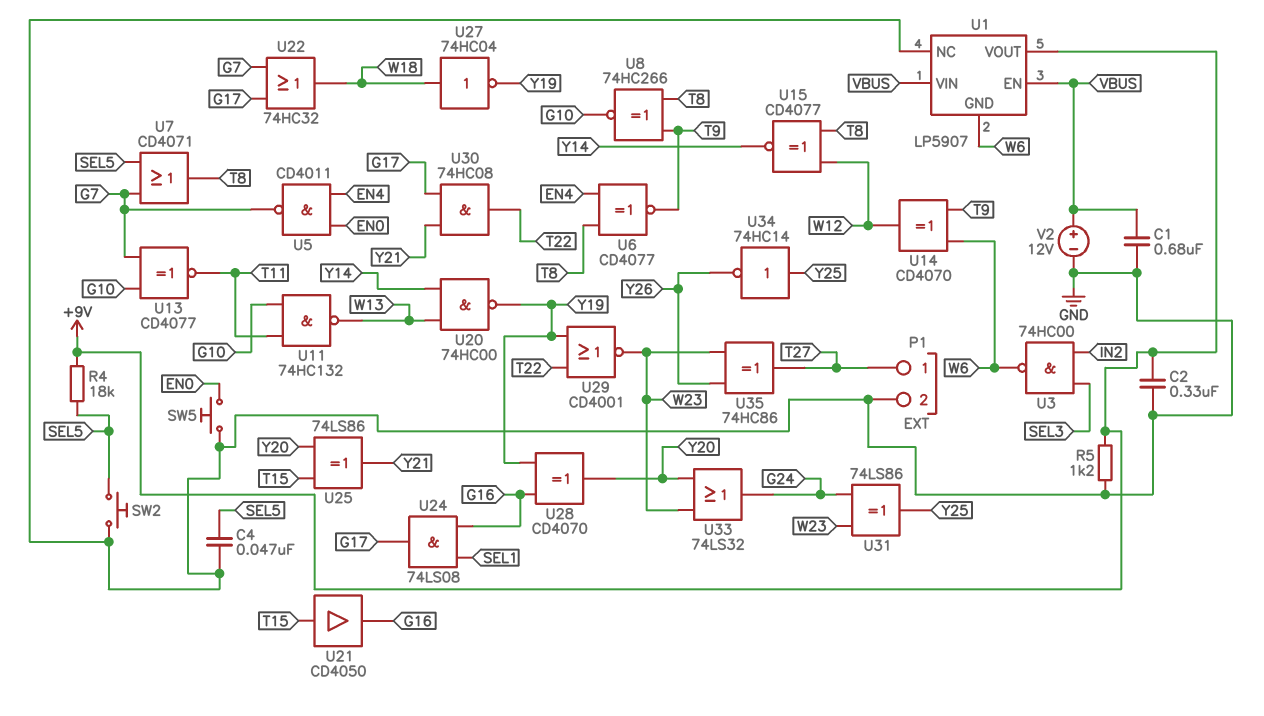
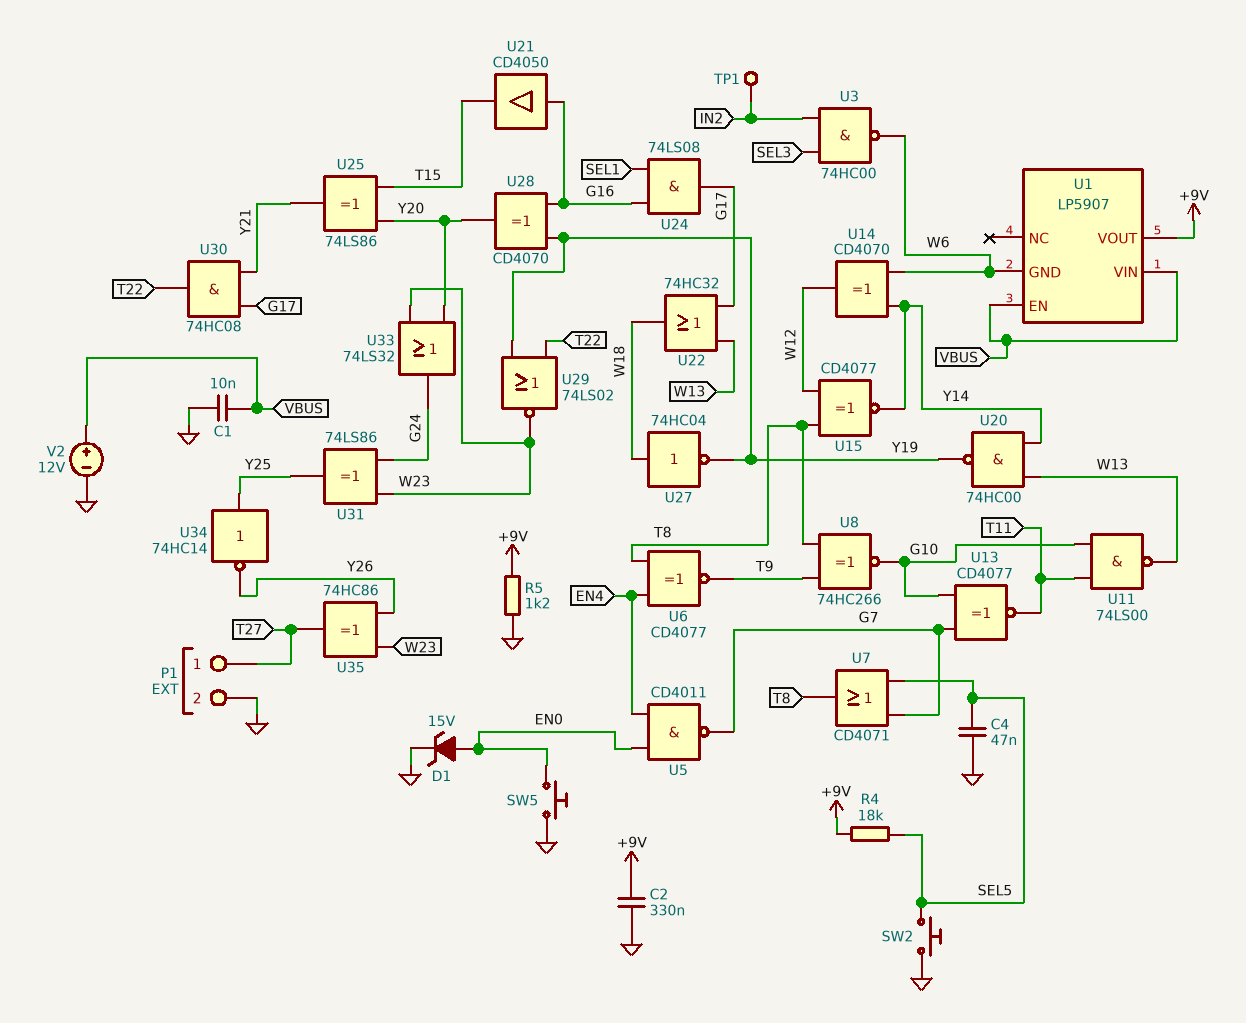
C1: 680nF (GND, VBUS) -> 10nF (GND, VBUS)
D1: none -> zener 15V (A EN0, K GND)
TP1: none -> test point (IN2)
U1 pin NC: GND -> none
U11: NAND 74HC132 (in G10, in T11, out W13) -> NAND 74LS00 (in G10, in T11, out W13)
U14: XOR CD4070 (in T9, in W6, out W12) -> XOR CD4070 (in W6, in Y14, out W12)
U21: buffer CD4050 (in T15, out G16) -> buffer CD4050 (in G16, out T15)
U22: OR 74HC32 (in G7, in G17, out W18) -> OR 74HC32 (in G17, in W13, out W18)
U29: NOR CD4001 (in T22, in Y19, out W23) -> NOR 74LS02 (in T22, in Y19, out W23)

